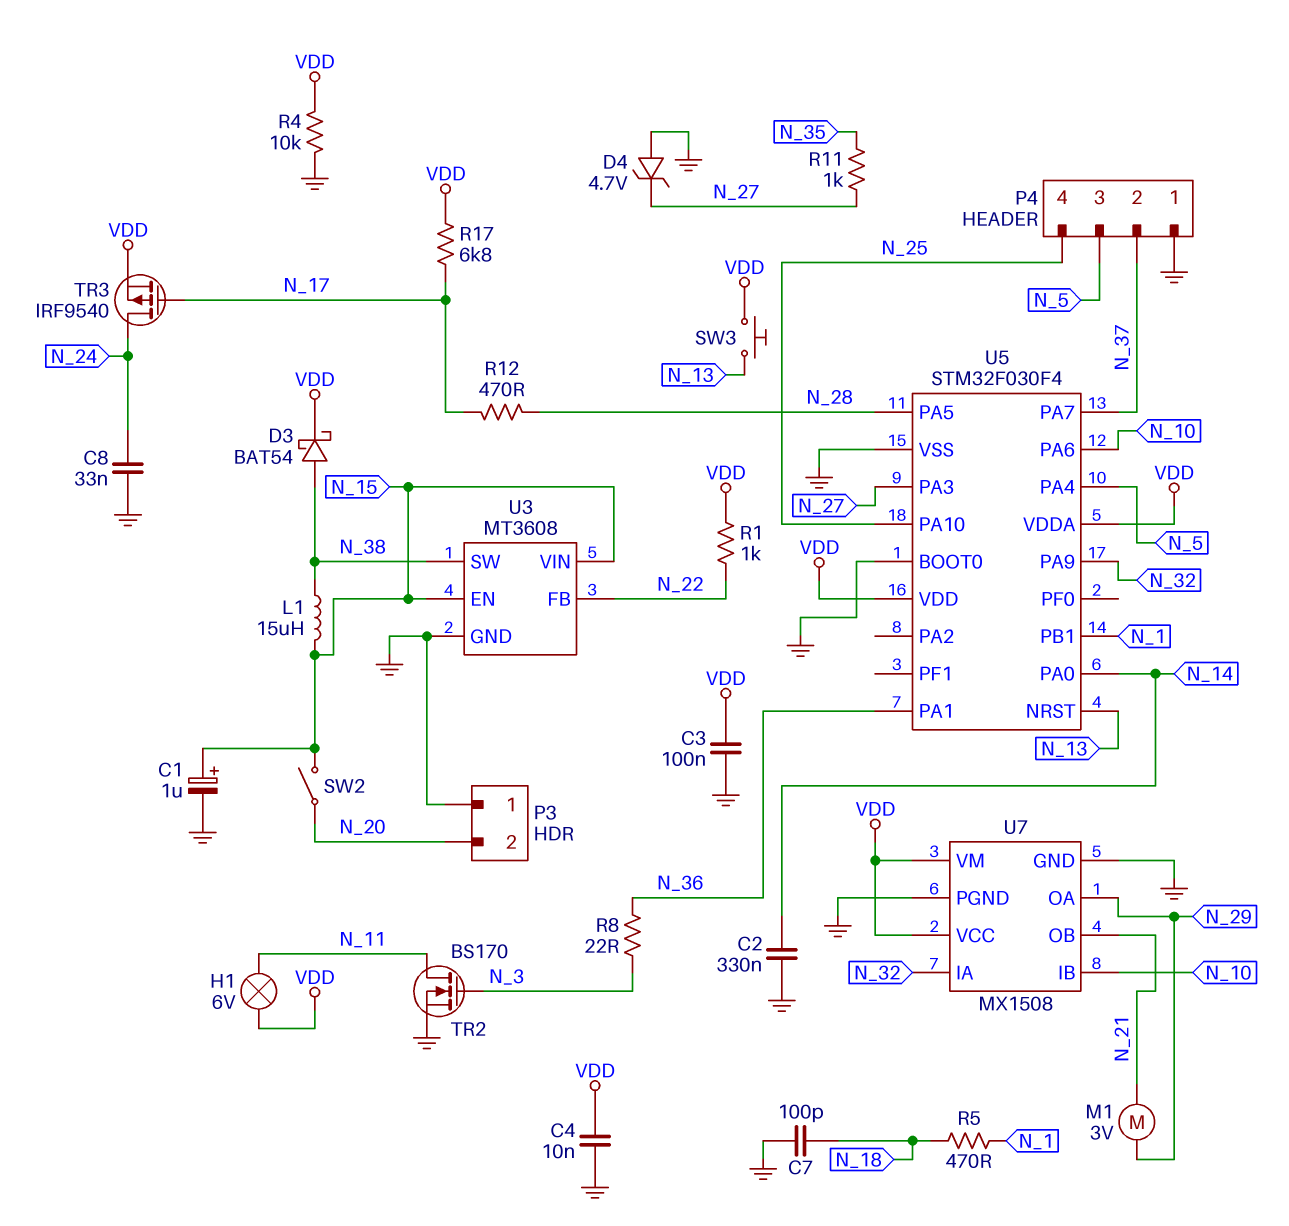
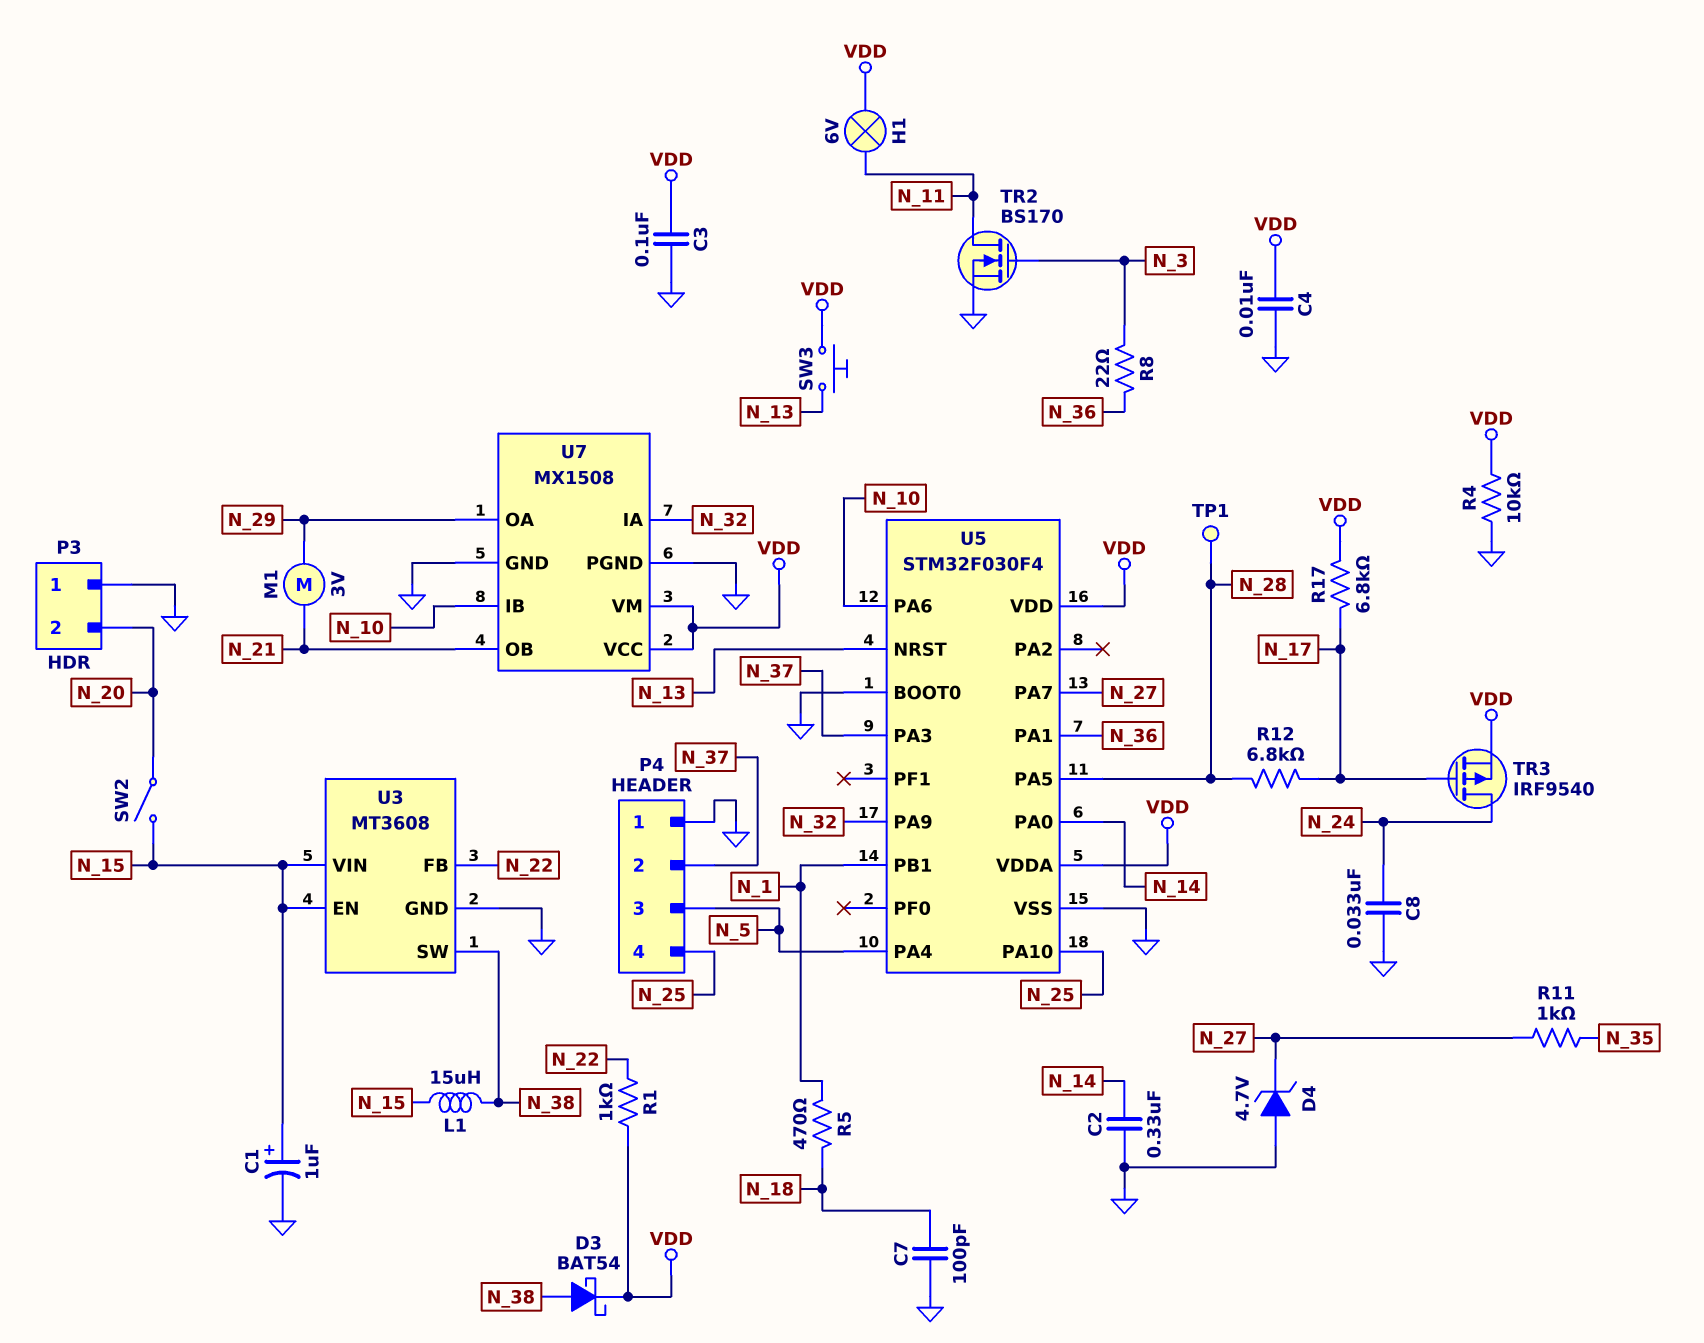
R12: 470 (N_17, N_28) -> 6.8k (N_17, N_28)
TP1: none -> test point (N_28)
U5 pin PA3: N_27 -> N_37
U5 pin PA7: N_37 -> N_27

